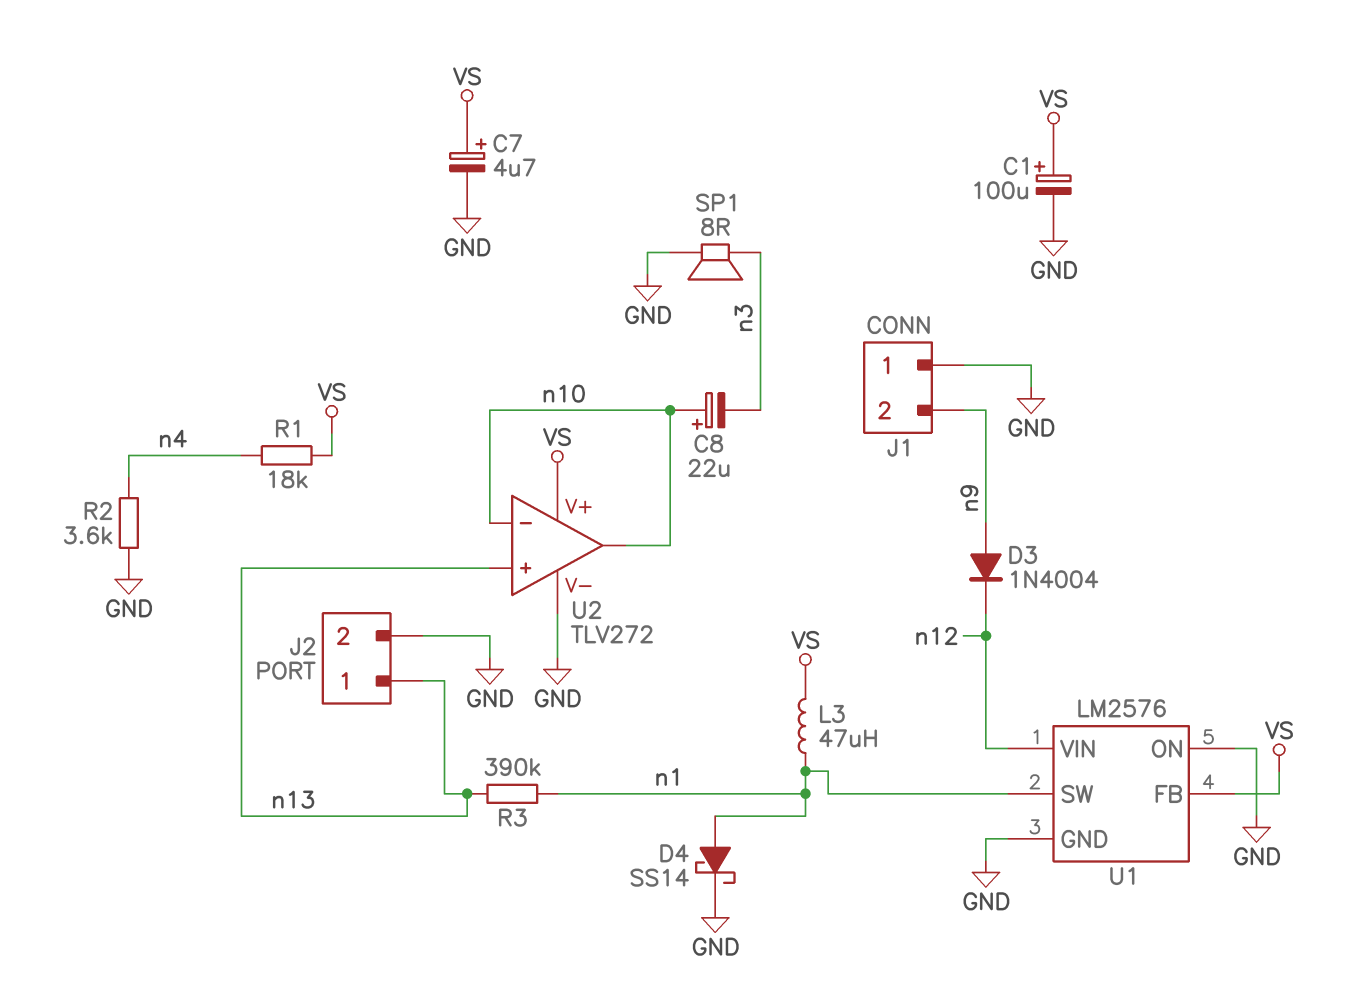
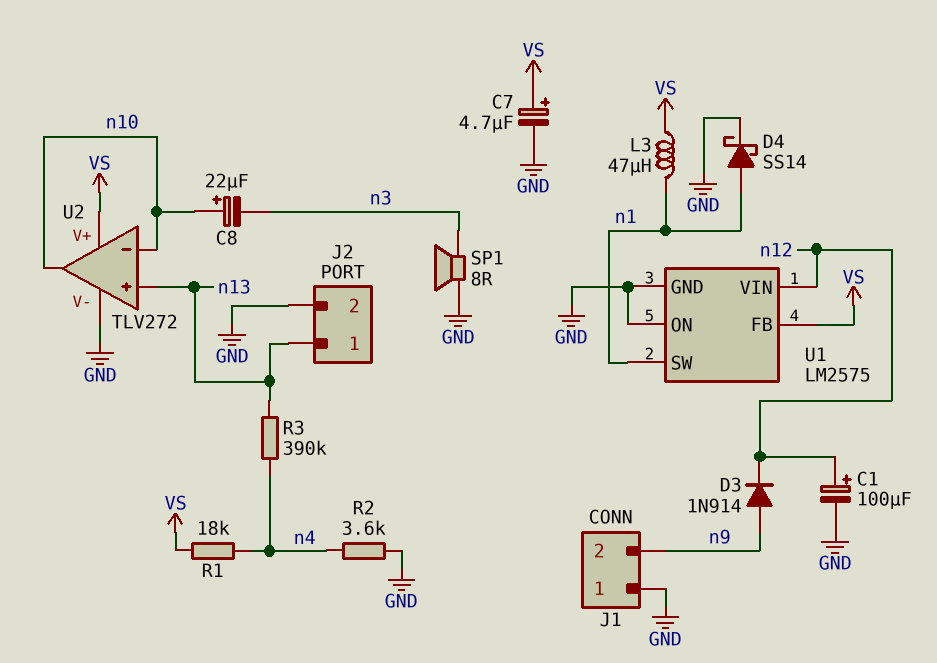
C1: 100uF (plus VS, minus GND) -> 100uF (plus n12, minus GND)
D3: diode 1N4004 (A n9, K n12) -> diode 1N914 (A n9, K n12)
R3: 390k (n1, n13) -> 390k (n4, n13)
U1: LM2576 -> LM2575

